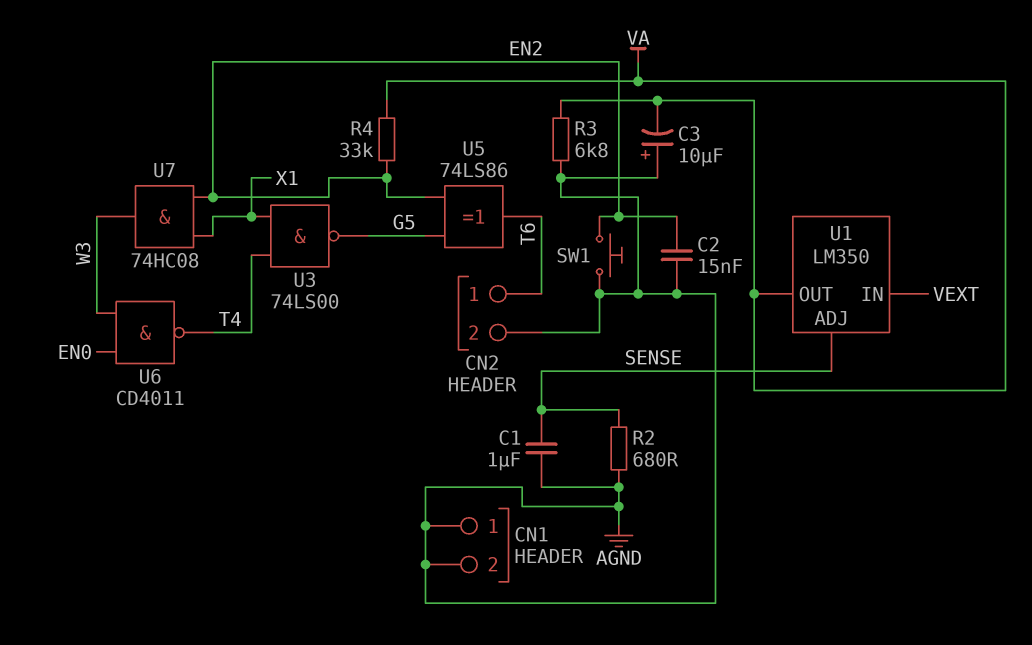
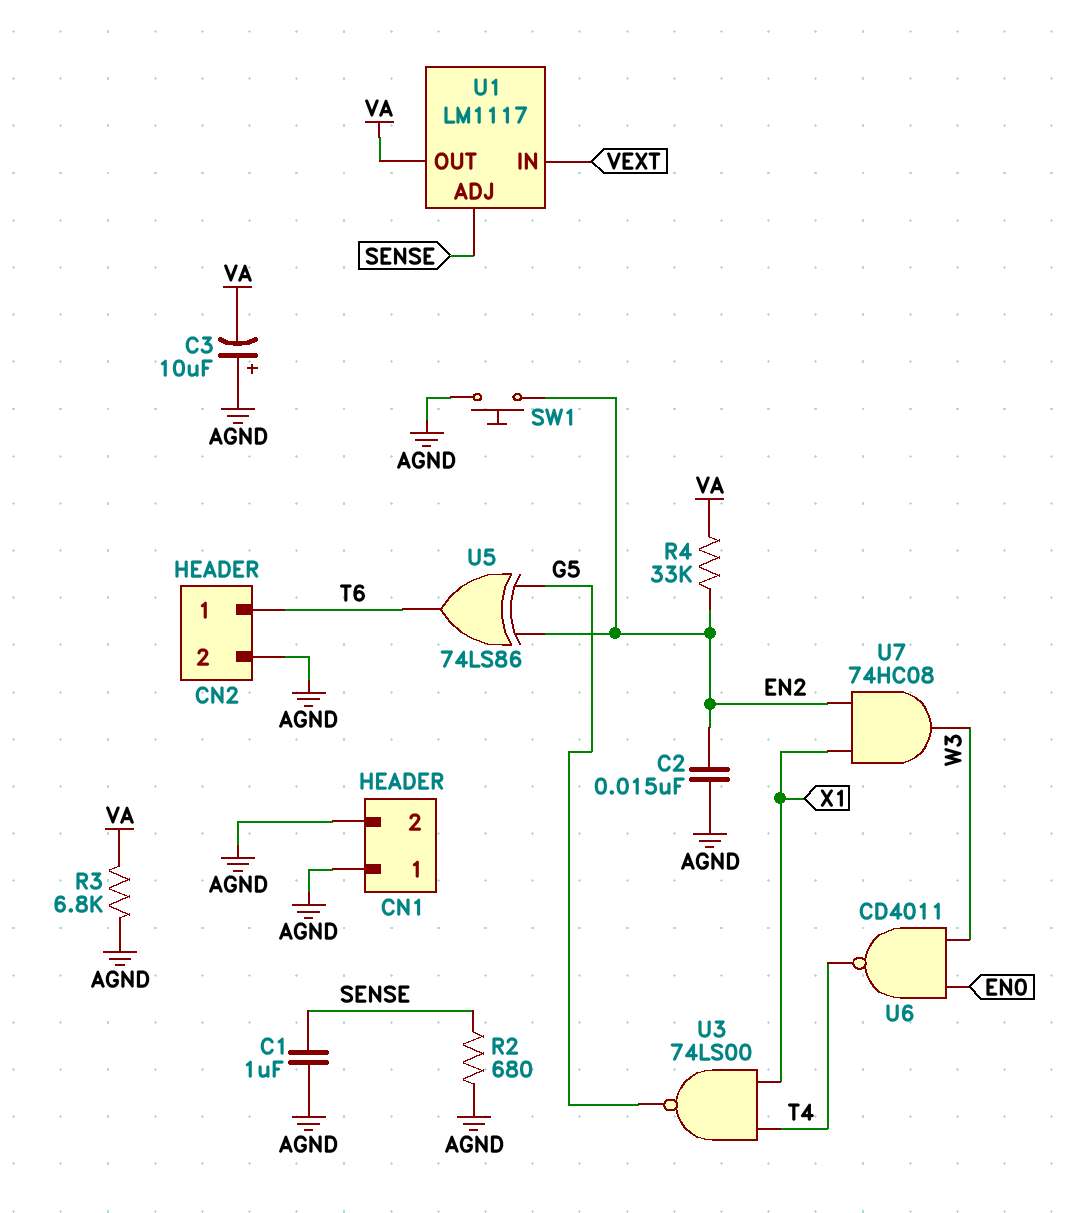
U1: LM350 -> LM1117

